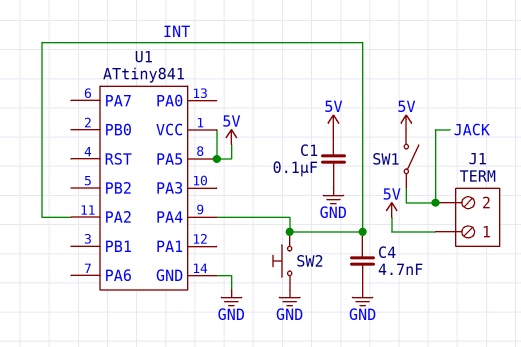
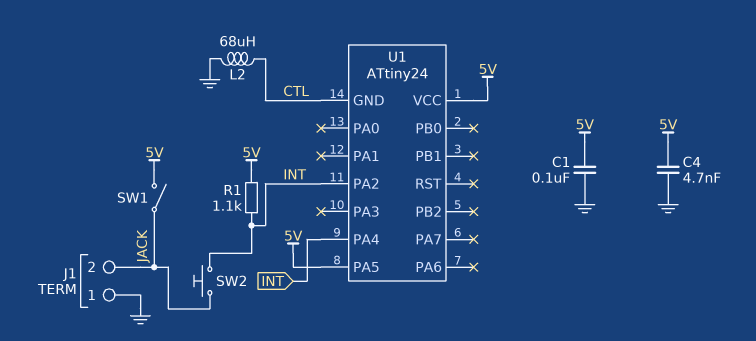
C4: 4.7nF (GND, INT) -> 4.7nF (5V, GND)
J1 pin 1: 5V -> GND
L2: none -> 68uH (CTL, GND)
R1: none -> 1.1k (5V, INT)
SW2: button (GND, INT) -> button (INT, JACK)
U1: ATtiny841 -> ATtiny24
U1 pin GND: GND -> CTL

